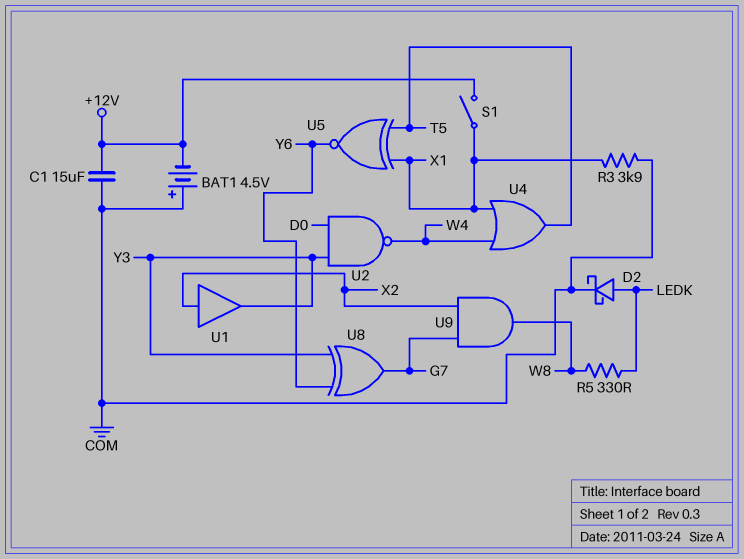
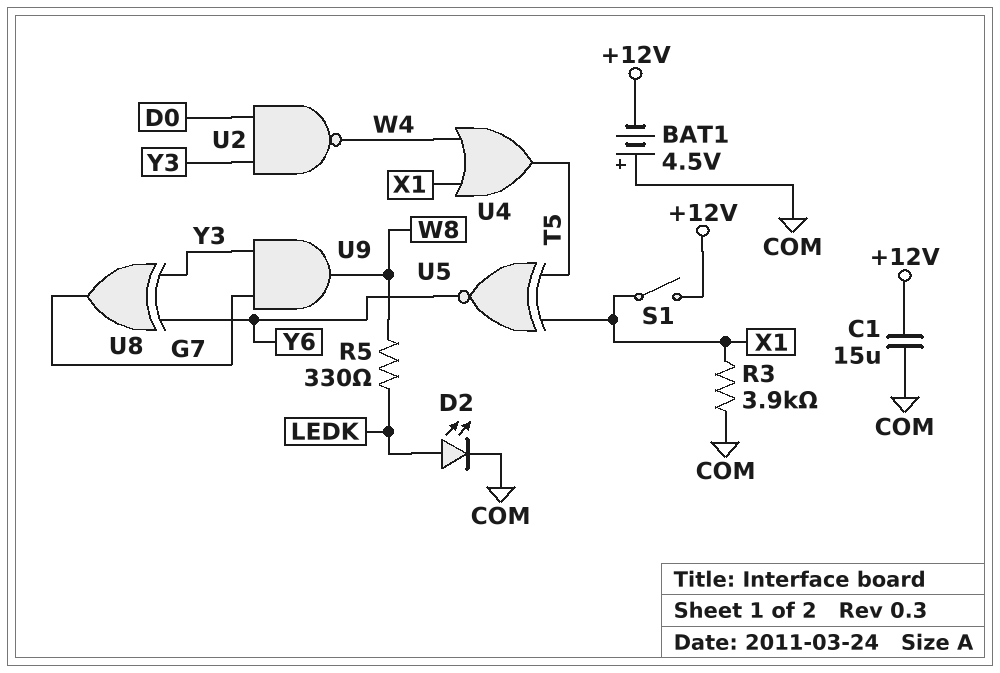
D2: schottky (A LEDK, K COM) -> LED (A LEDK, K COM)
U1: buffer (in X2, out Y3) -> none
U9: AND (in G7, in X2, out W8) -> AND (in G7, in Y3, out W8)

